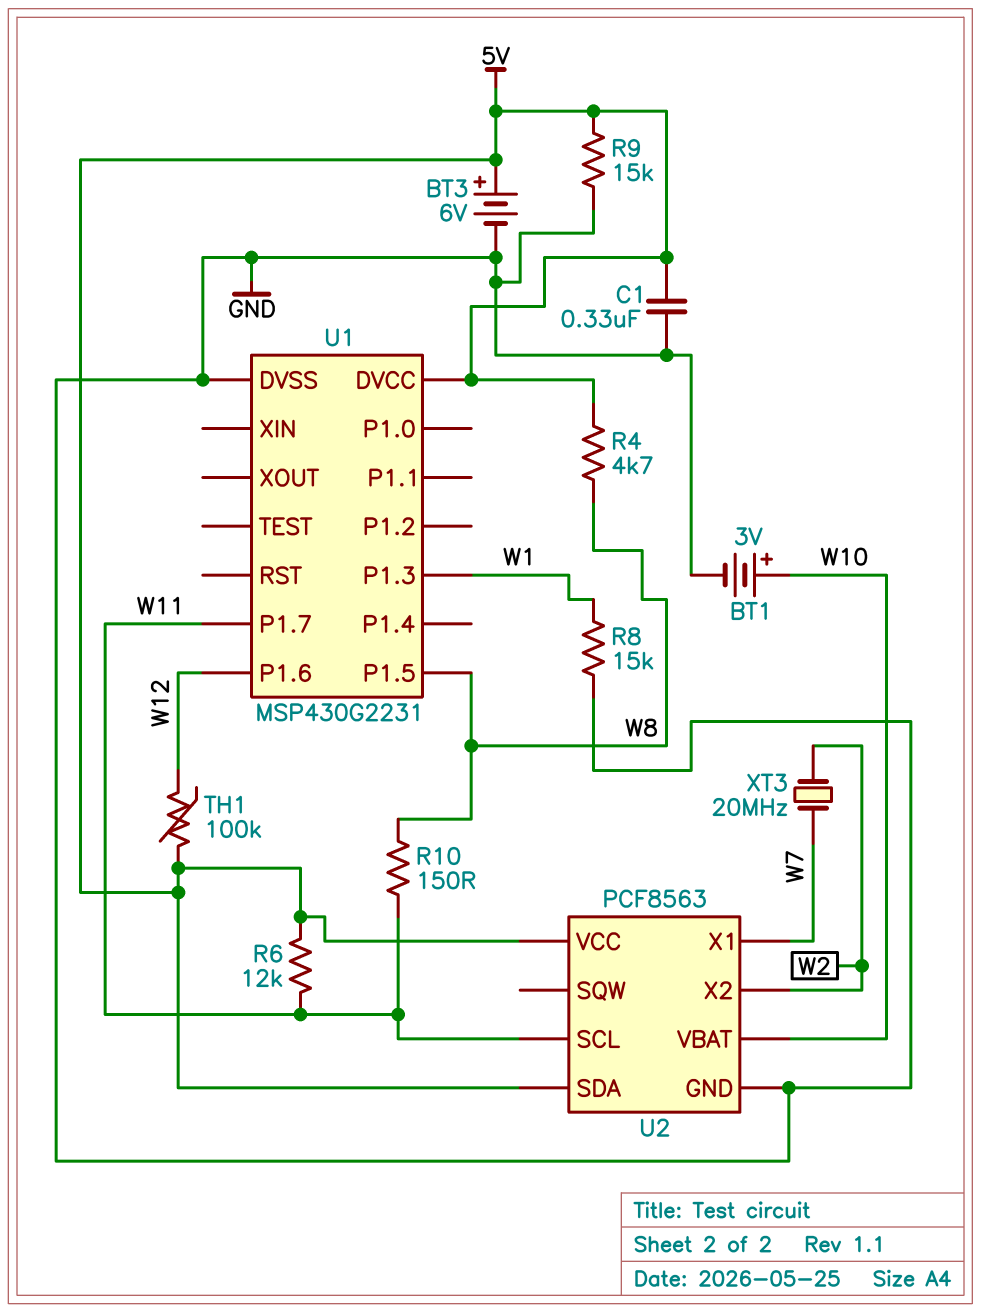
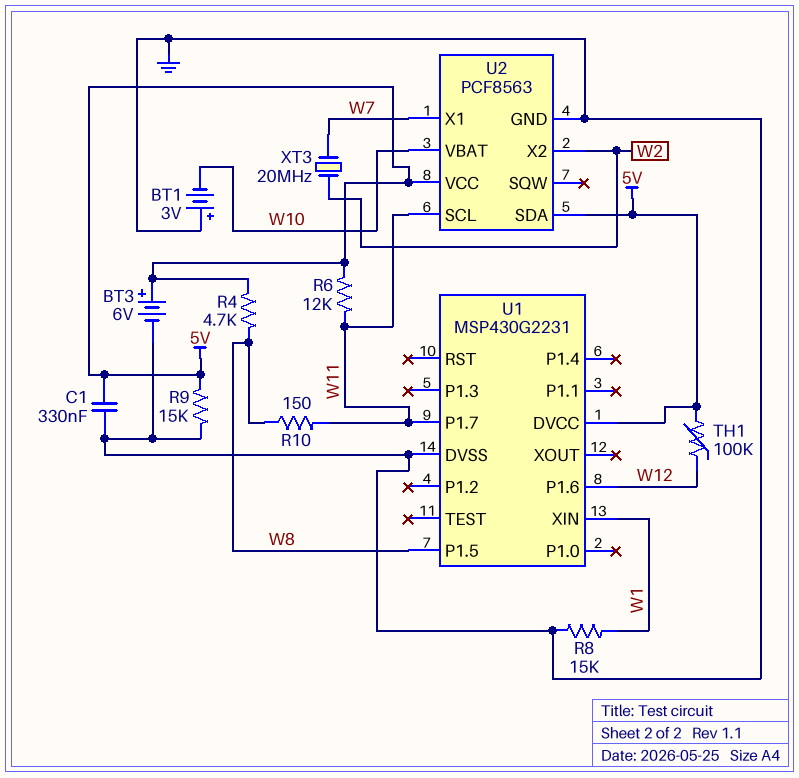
BT1: 3V (plus W10, minus GND) -> 3V (plus GND, minus W10)
U1 pin P1.3: W1 -> none
U1 pin XIN: none -> W1

